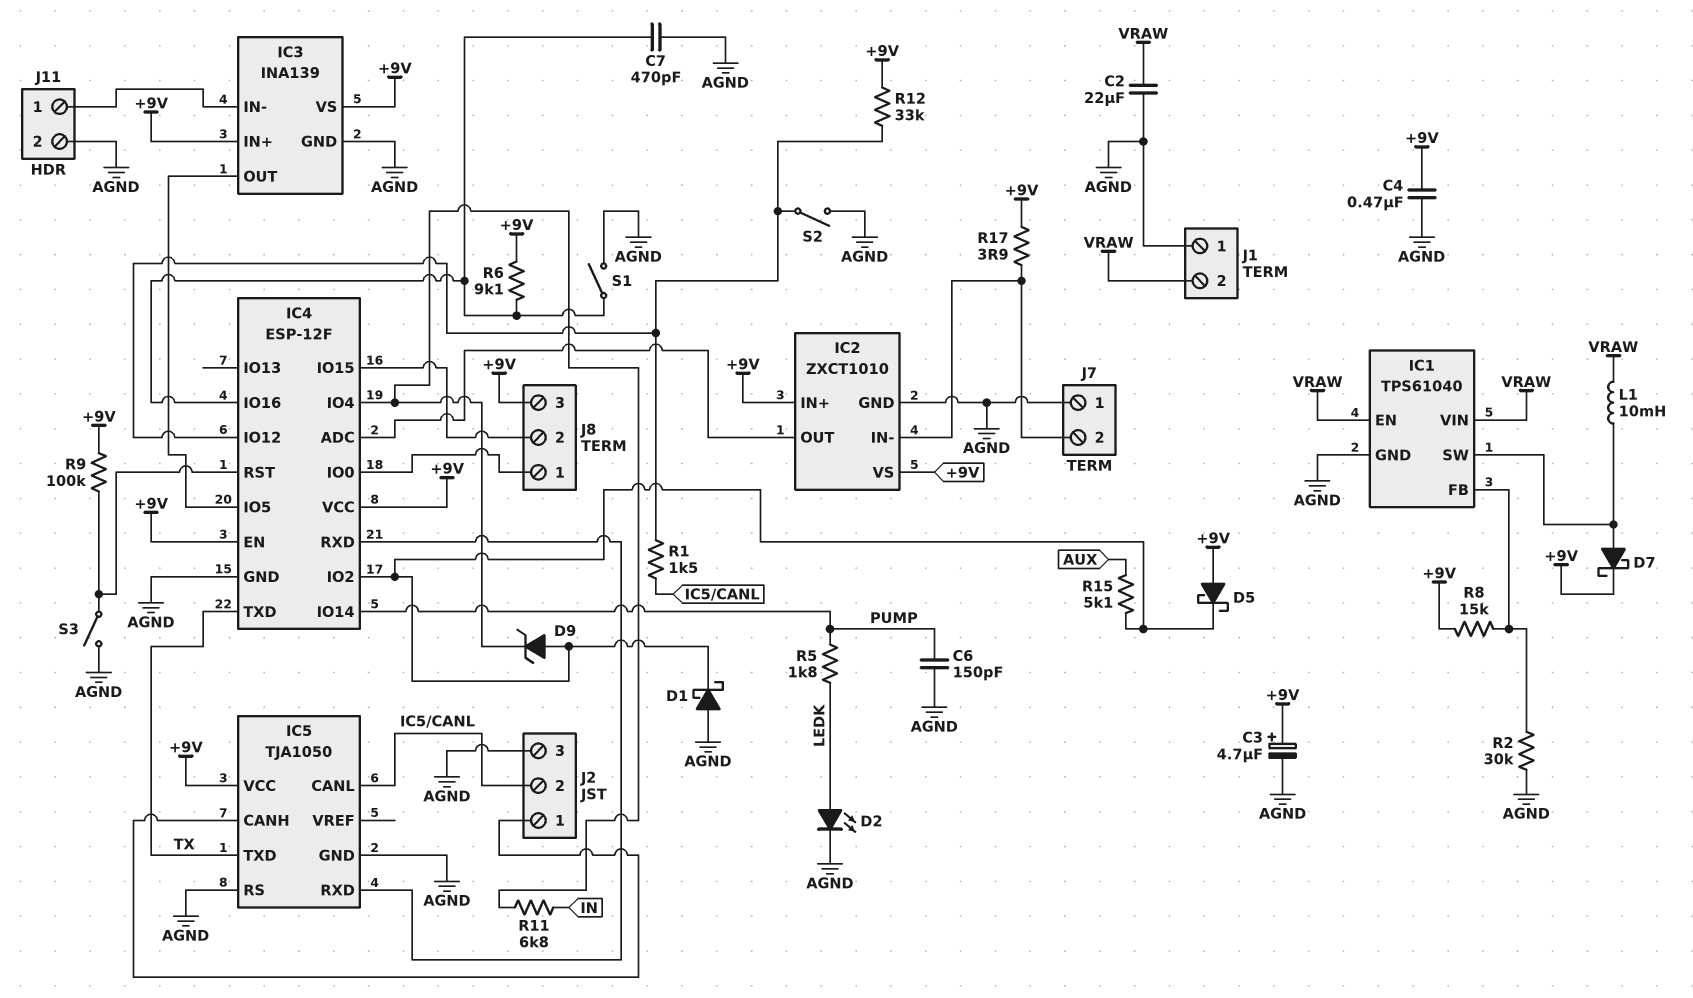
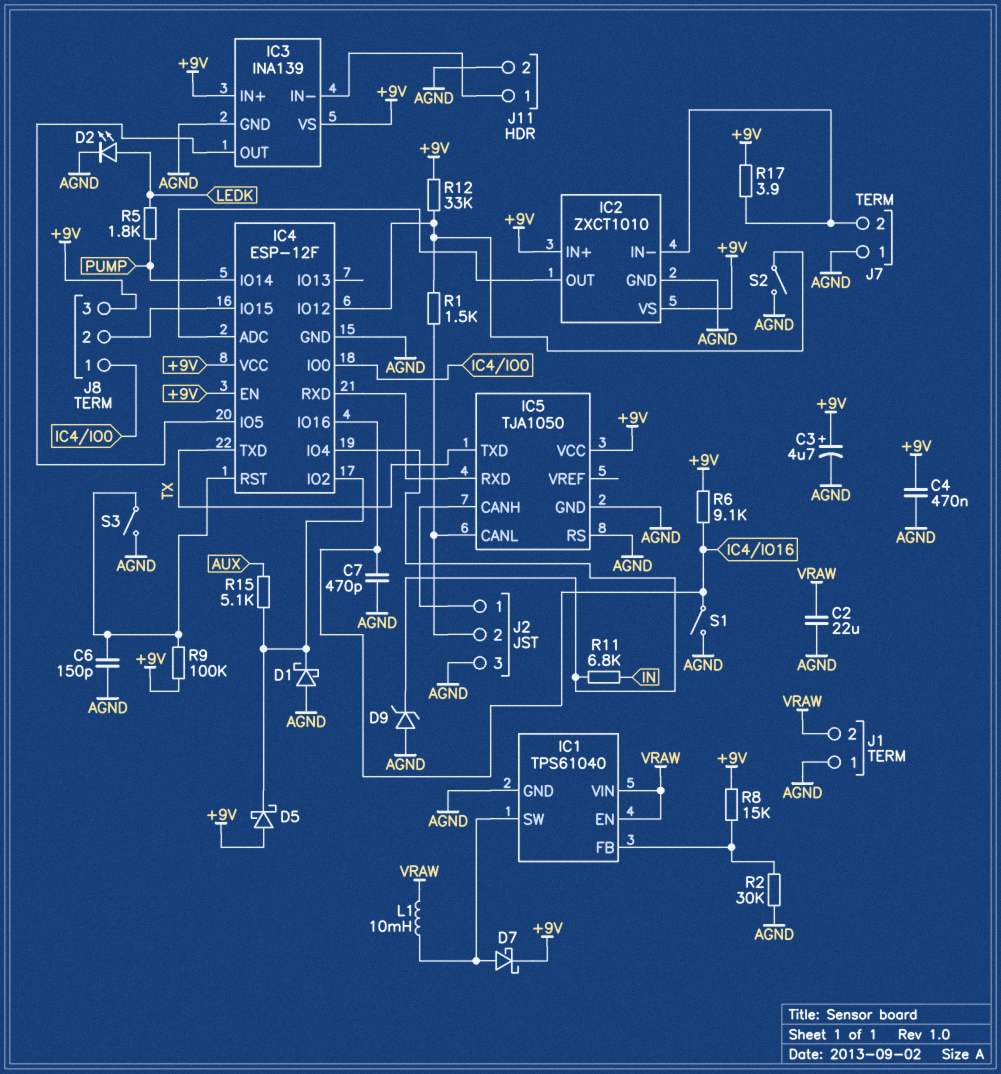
C6: 150pF (AGND, PUMP) -> 150pF (AGND, IC4/RST)
D9: zener (A IC4/IO2, K IC4/IO4) -> zener (A AGND, K IC4/IO4)

